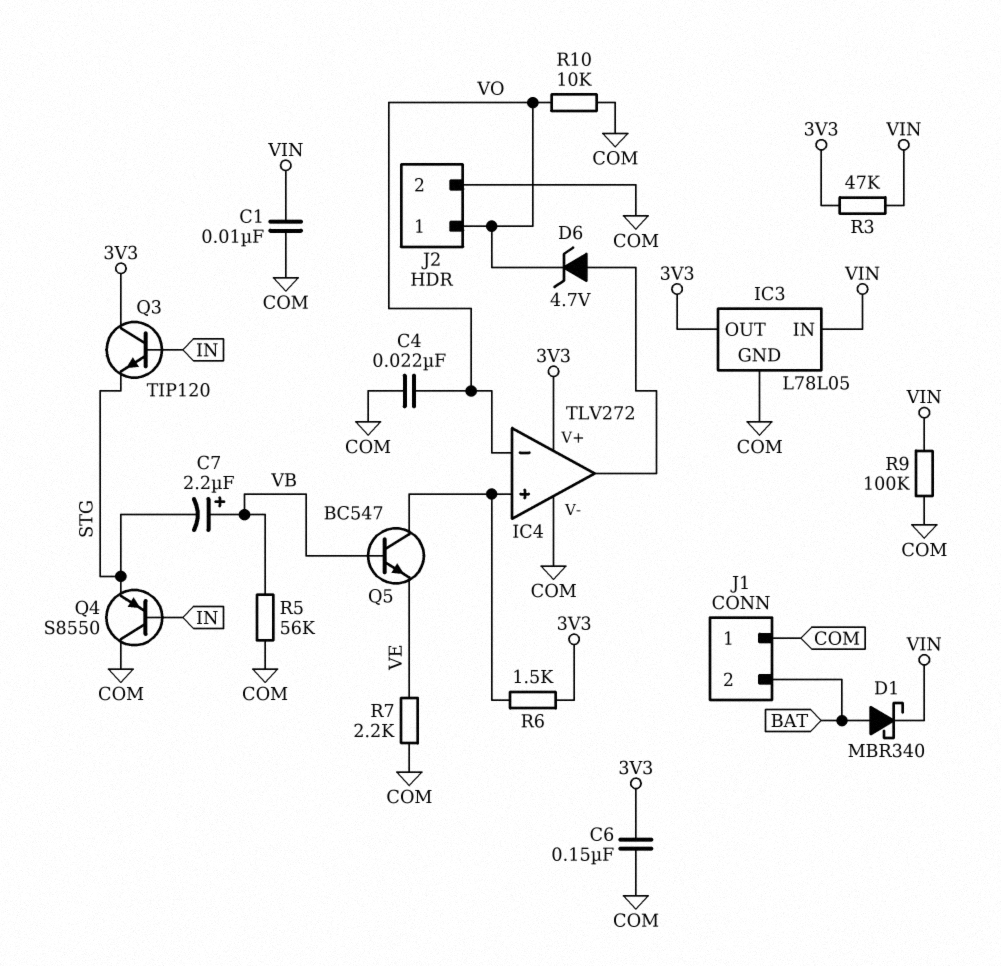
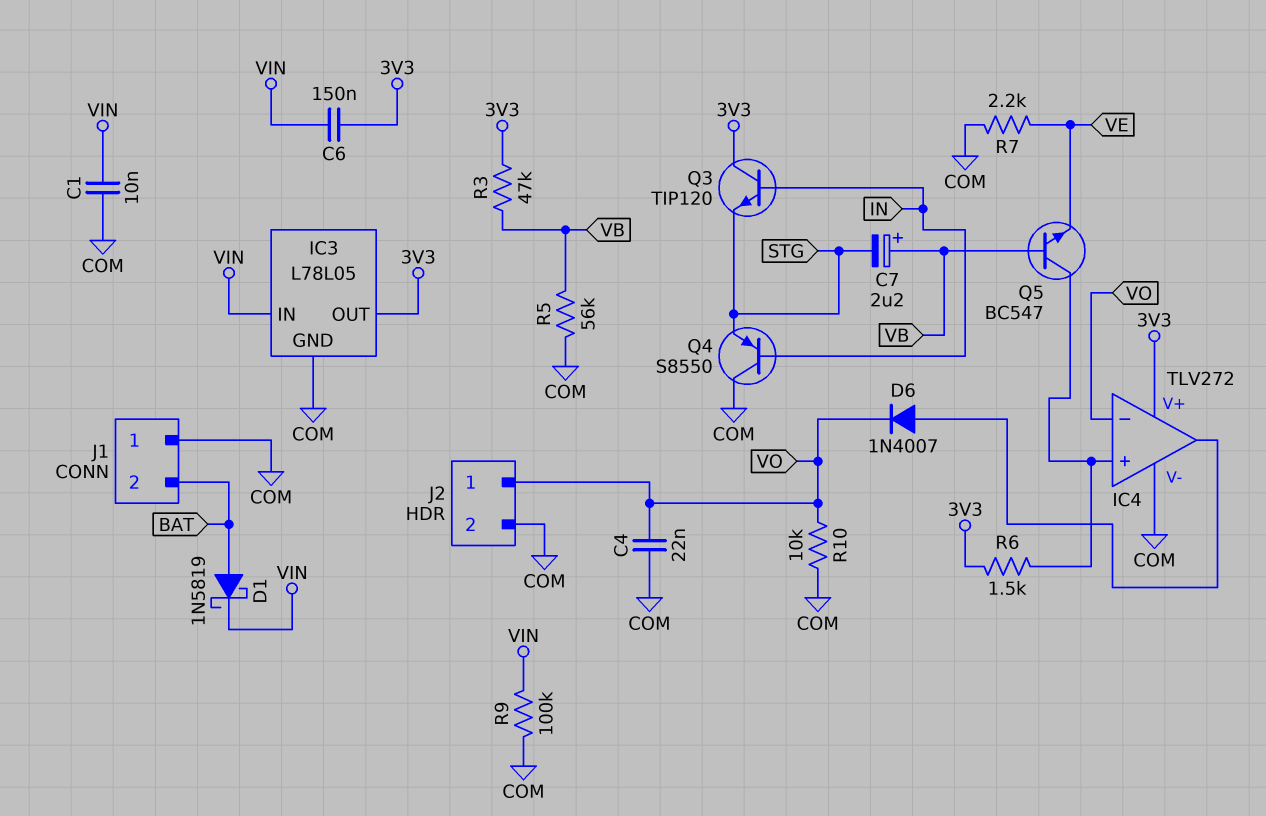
C6: 150nF (3V3, COM) -> 150nF (3V3, VIN)
D1: schottky MBR340 (A BAT, K VIN) -> schottky 1N5819 (A BAT, K VIN)
D6: zener 4.7V (A IC4/out, K VO) -> diode 1N4007 (A IC4/out, K VO)
R3: 47k (3V3, VIN) -> 47k (3V3, VB)

